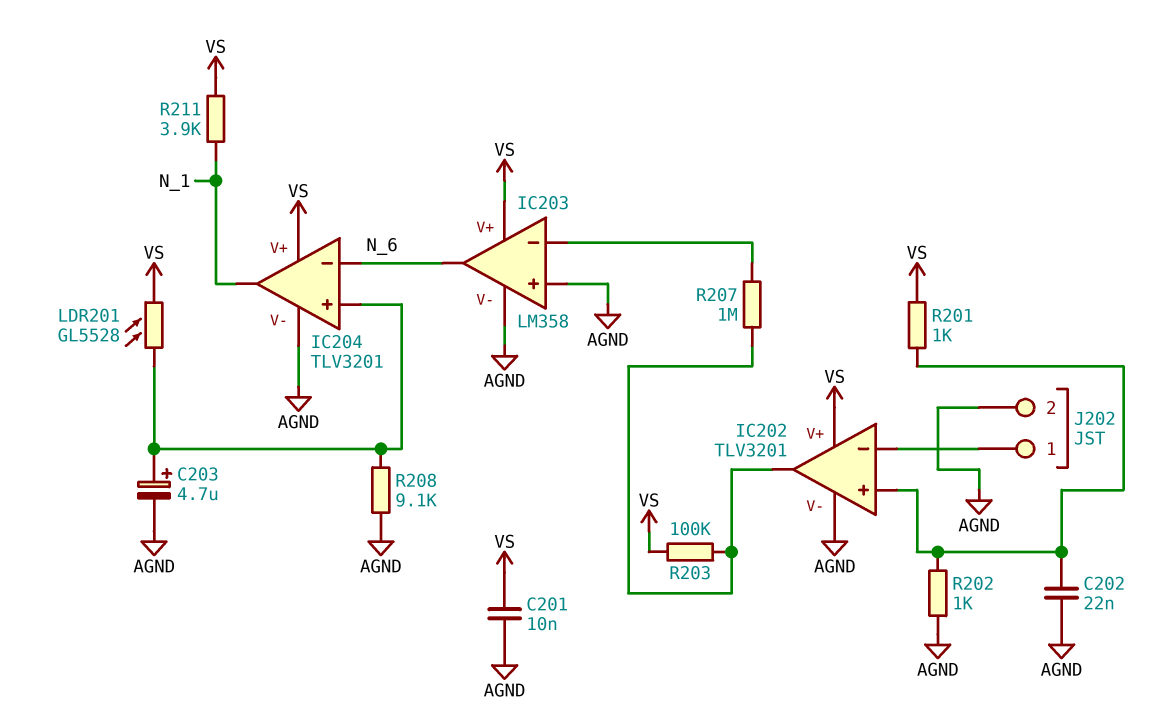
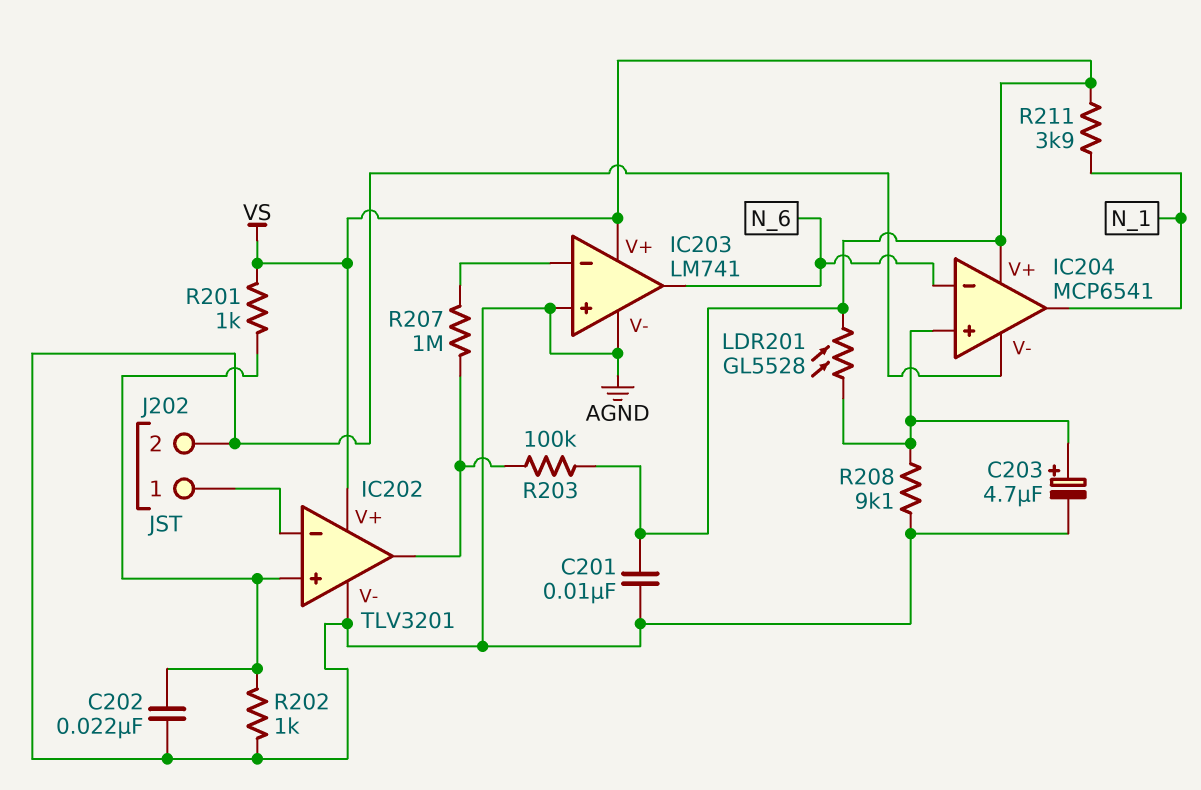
IC203: LM358 -> LM741
IC204: TLV3201 -> MCP6541

